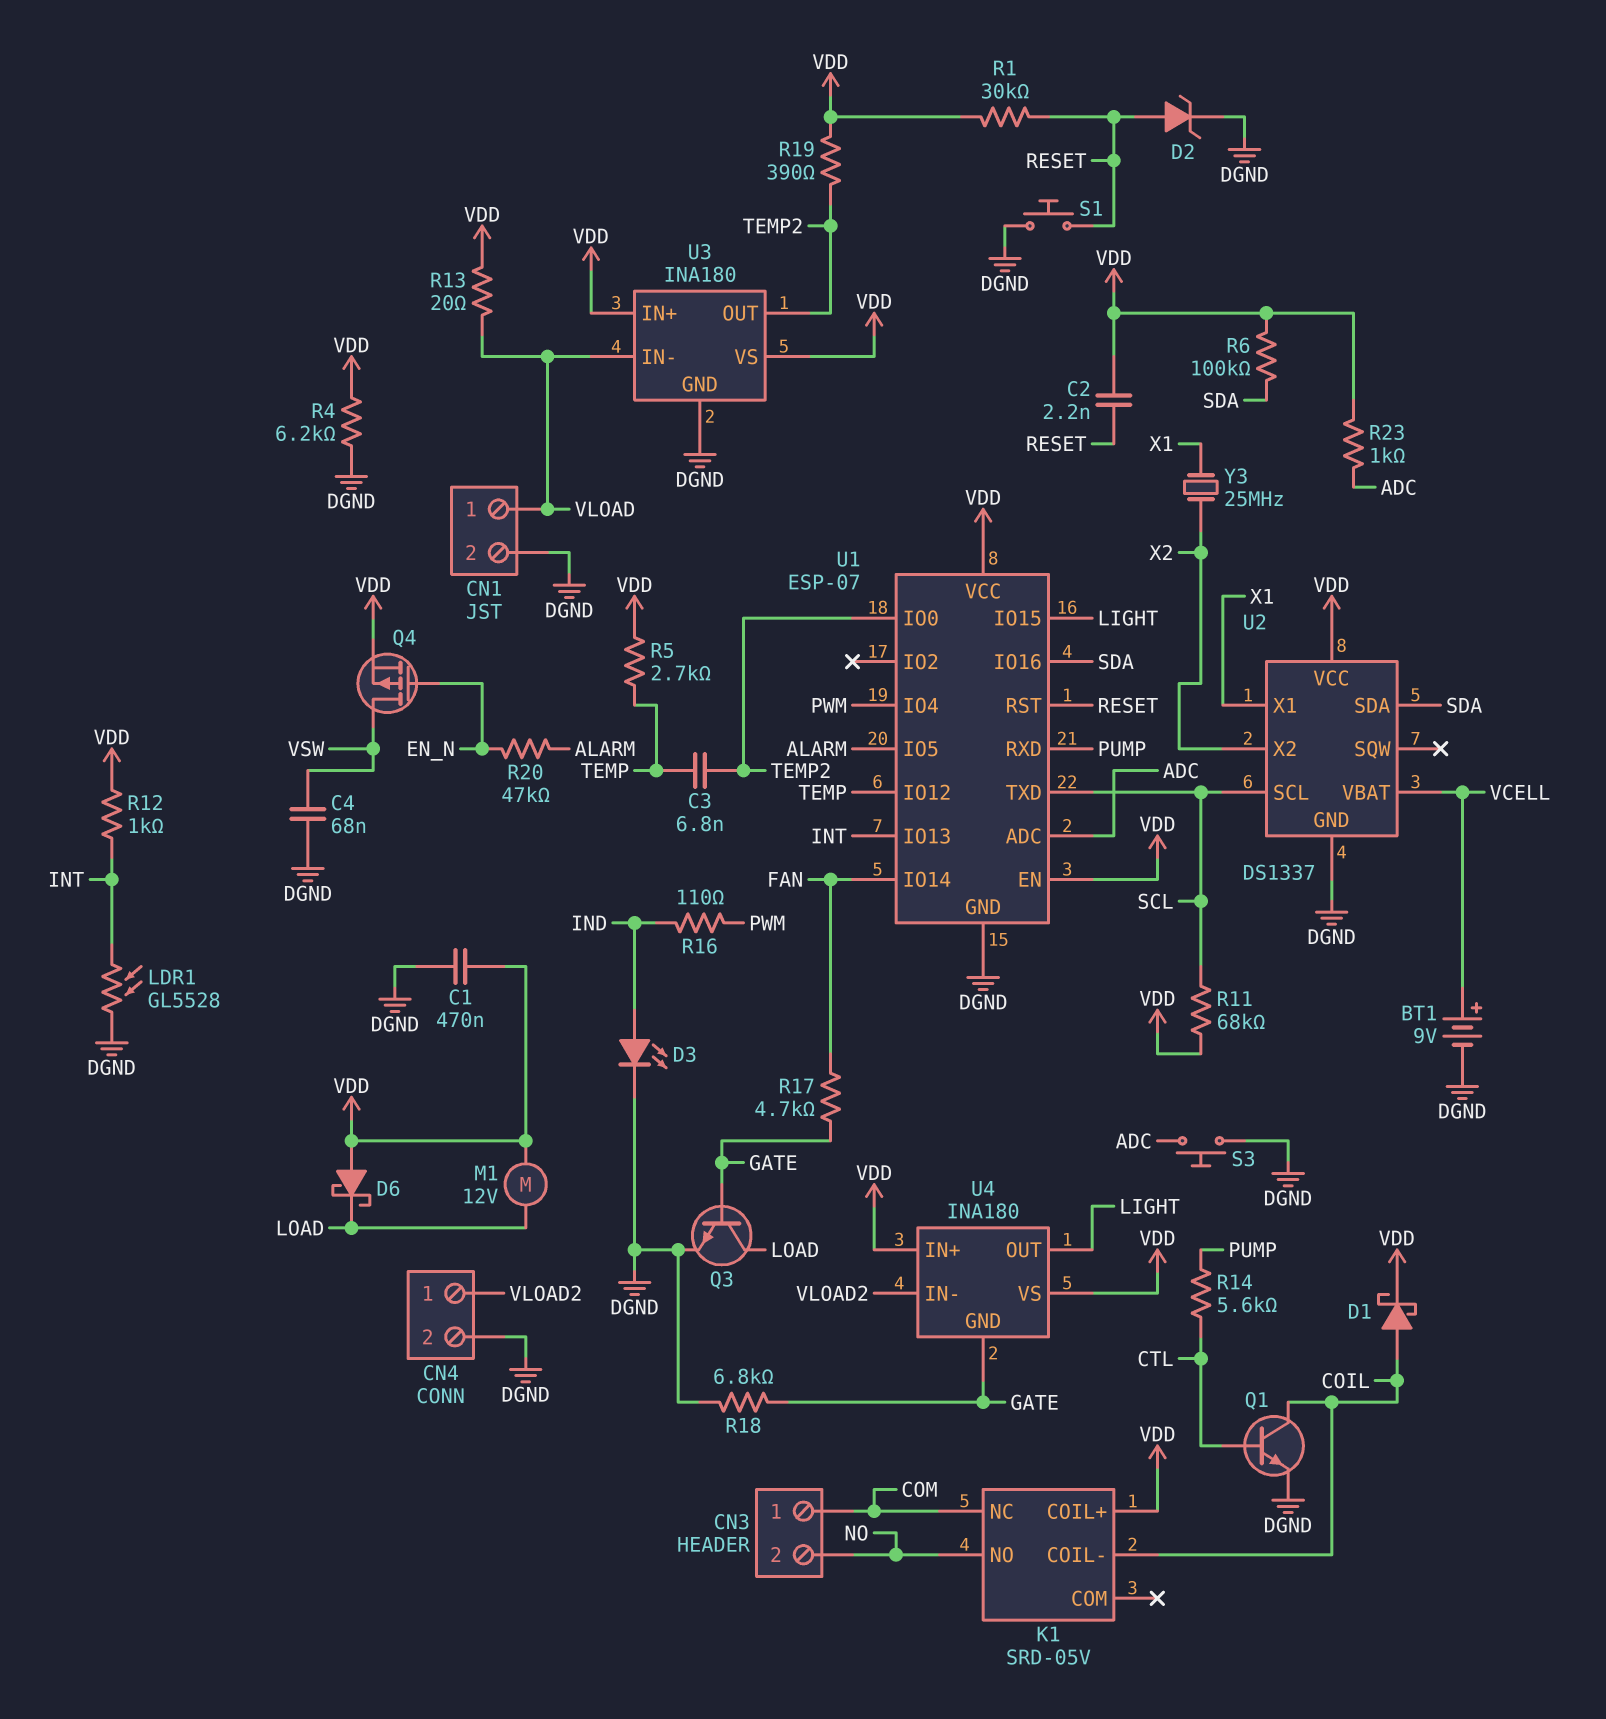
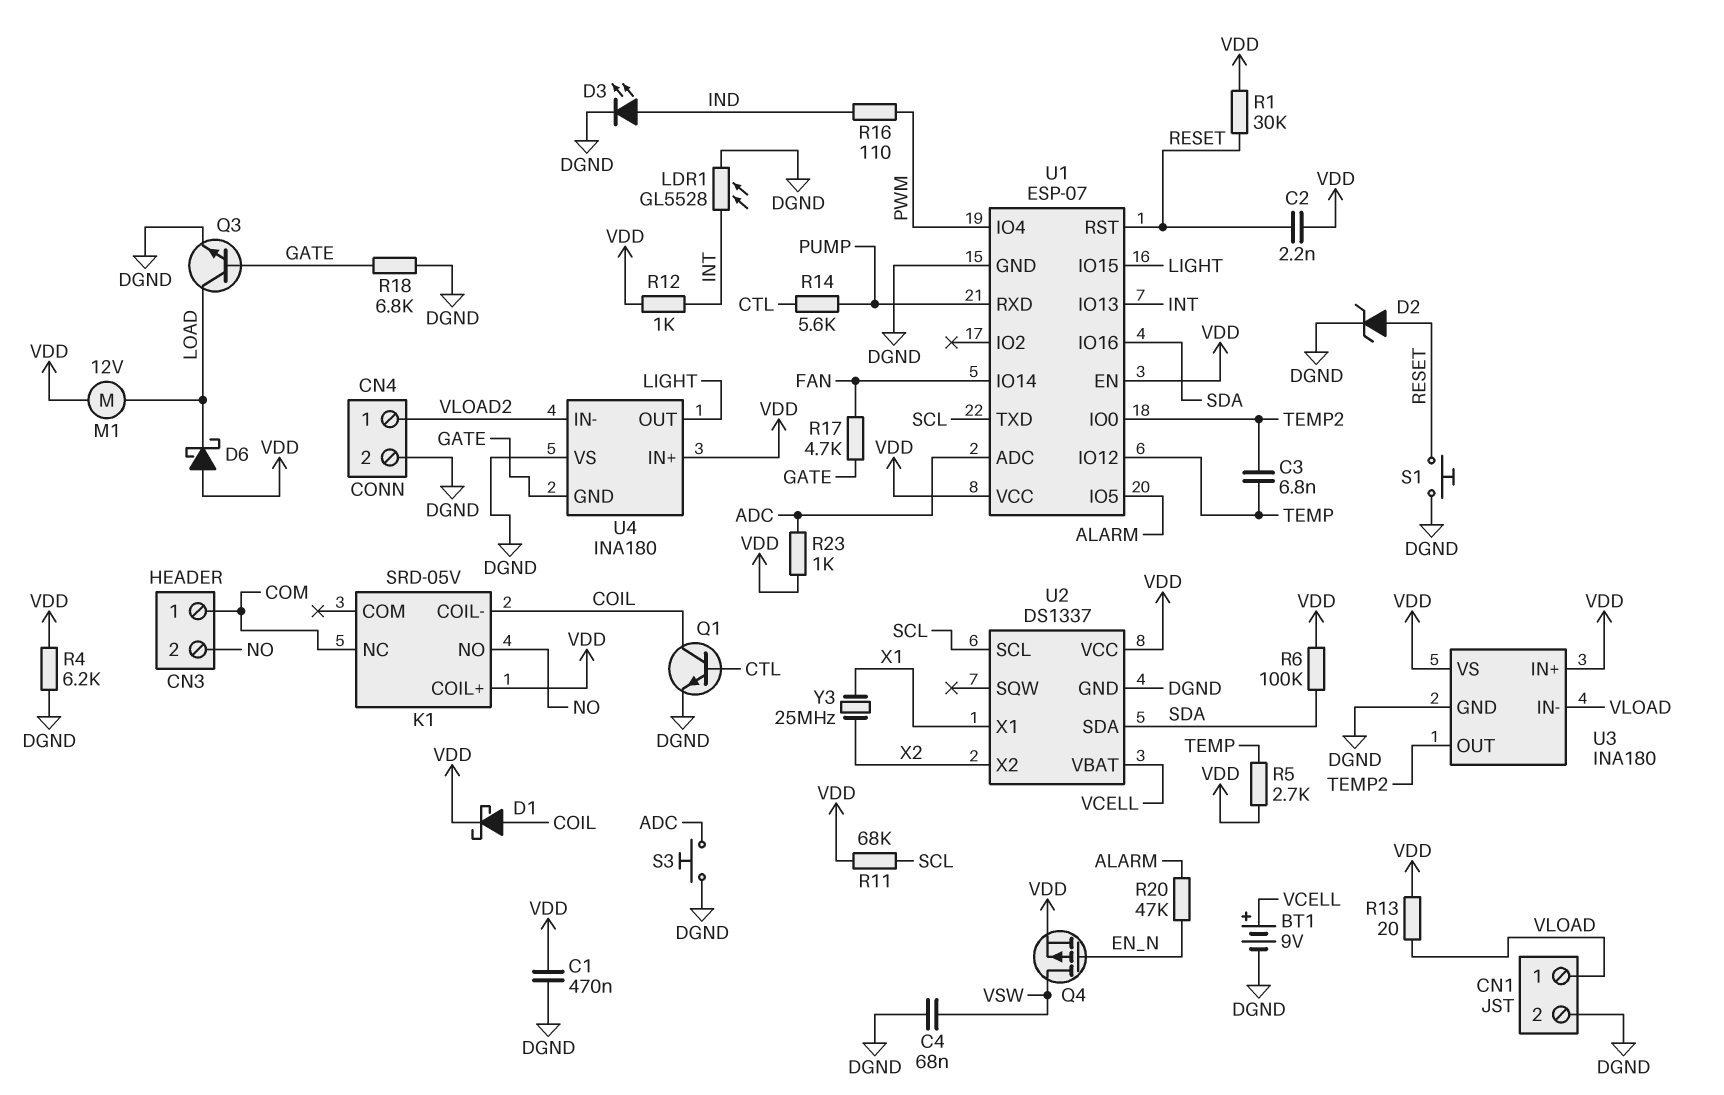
R19: 390 (TEMP2, VDD) -> none
U4 pin VS: VDD -> DGND

